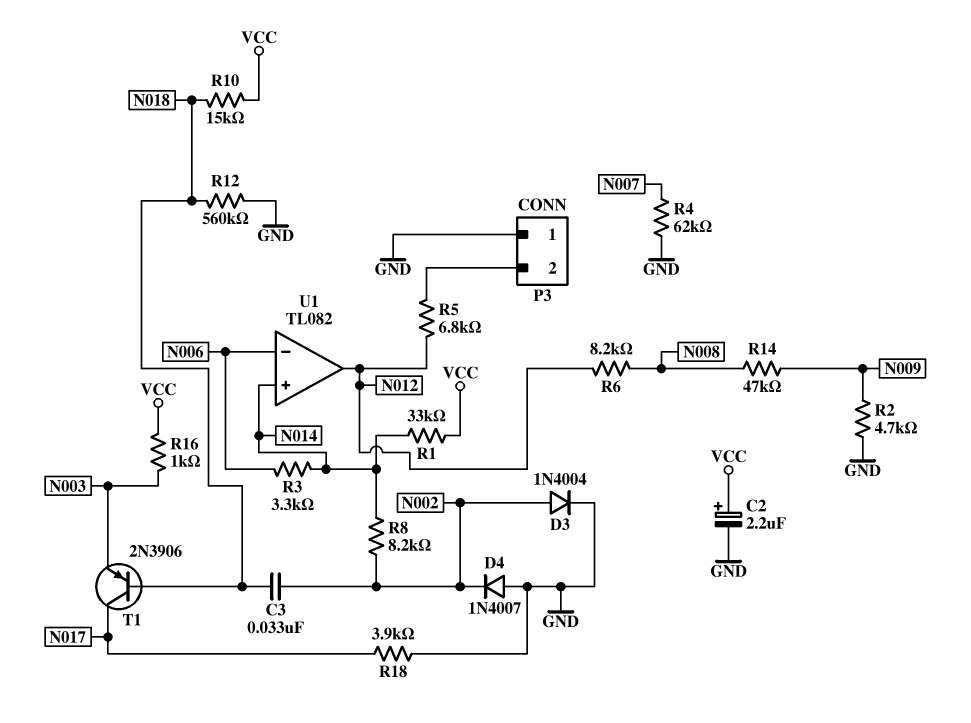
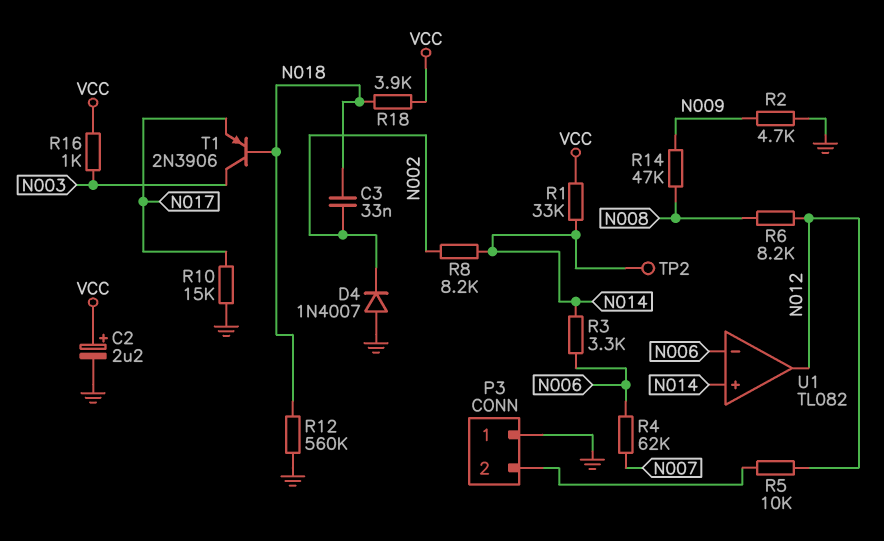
D3: diode 1N4004 (A N002, K GND) -> none
R4: 62k (GND, N007) -> 62k (N006, N007)
R5: 6.8k (N012, P3/2) -> 10k (N012, P3/2)
R10: 15k (N018, VCC) -> 15k (GND, N017)
R18: 3.9k (GND, N017) -> 3.9k (N018, VCC)
T1: PNP 2N3906 (B N018, C N017, E N003) -> PNP 2N3906 (B N018, C N003, E N017)
TP2: none -> test point (N014)

